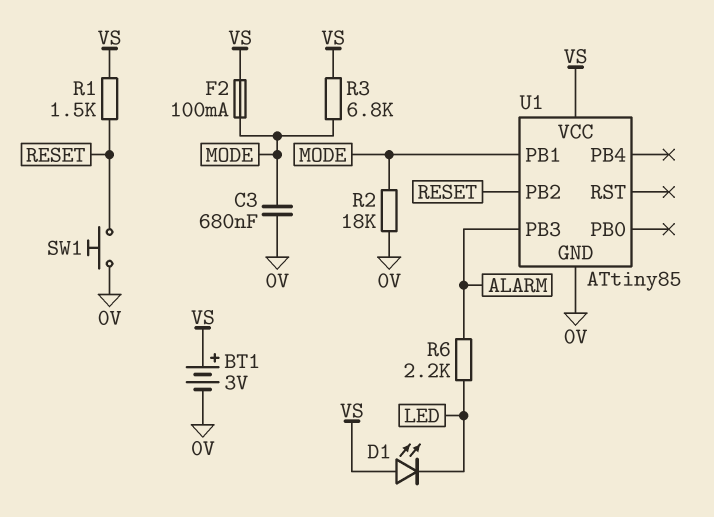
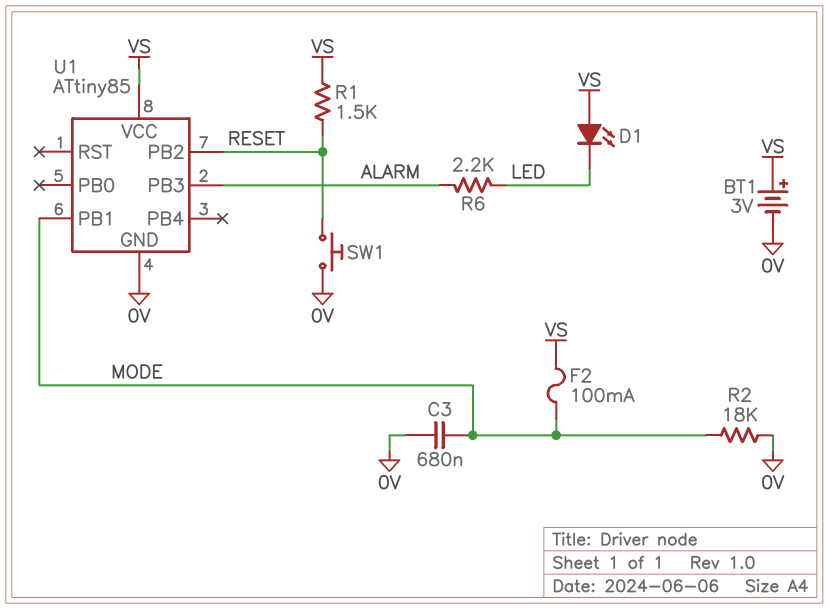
R3: 6.8k (MODE, VS) -> none

